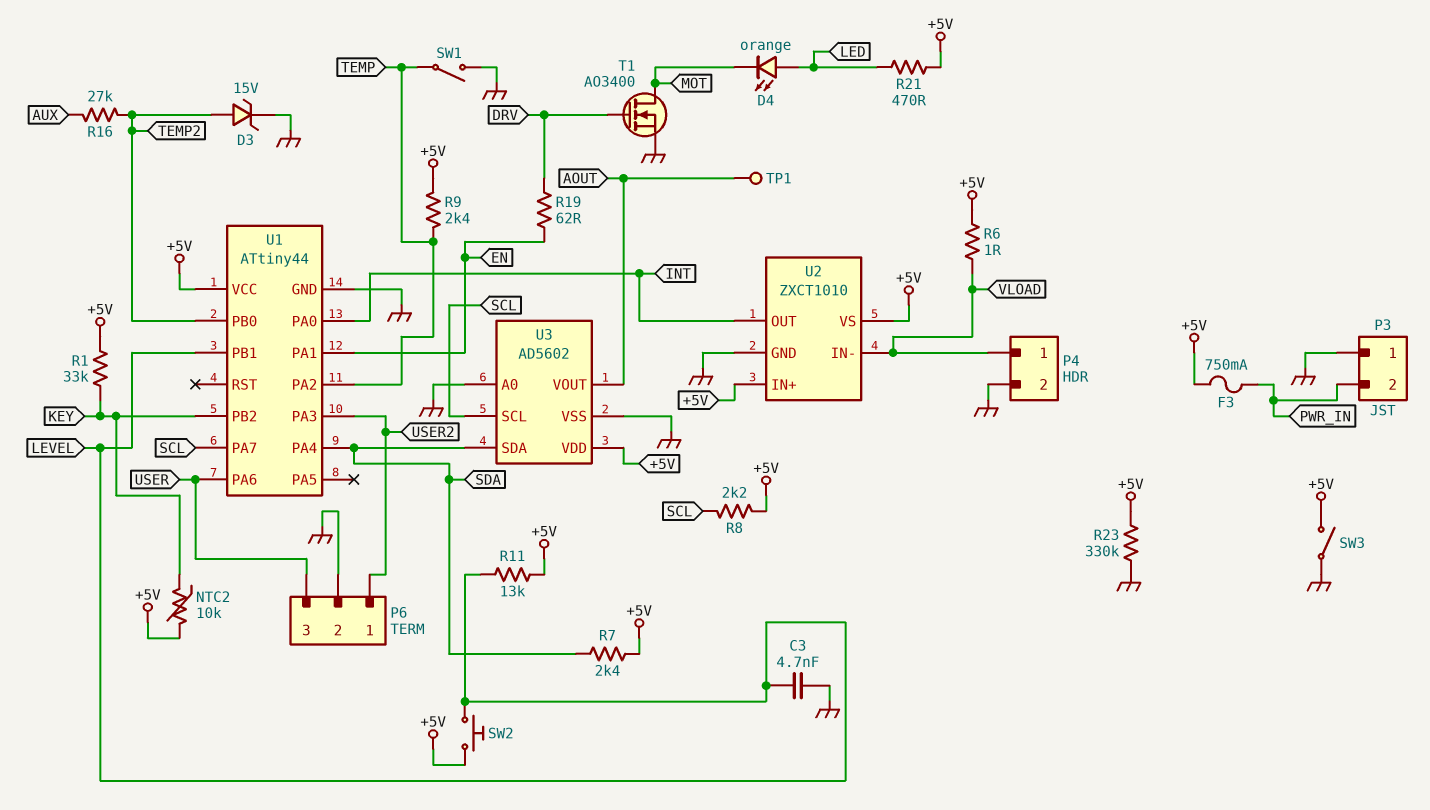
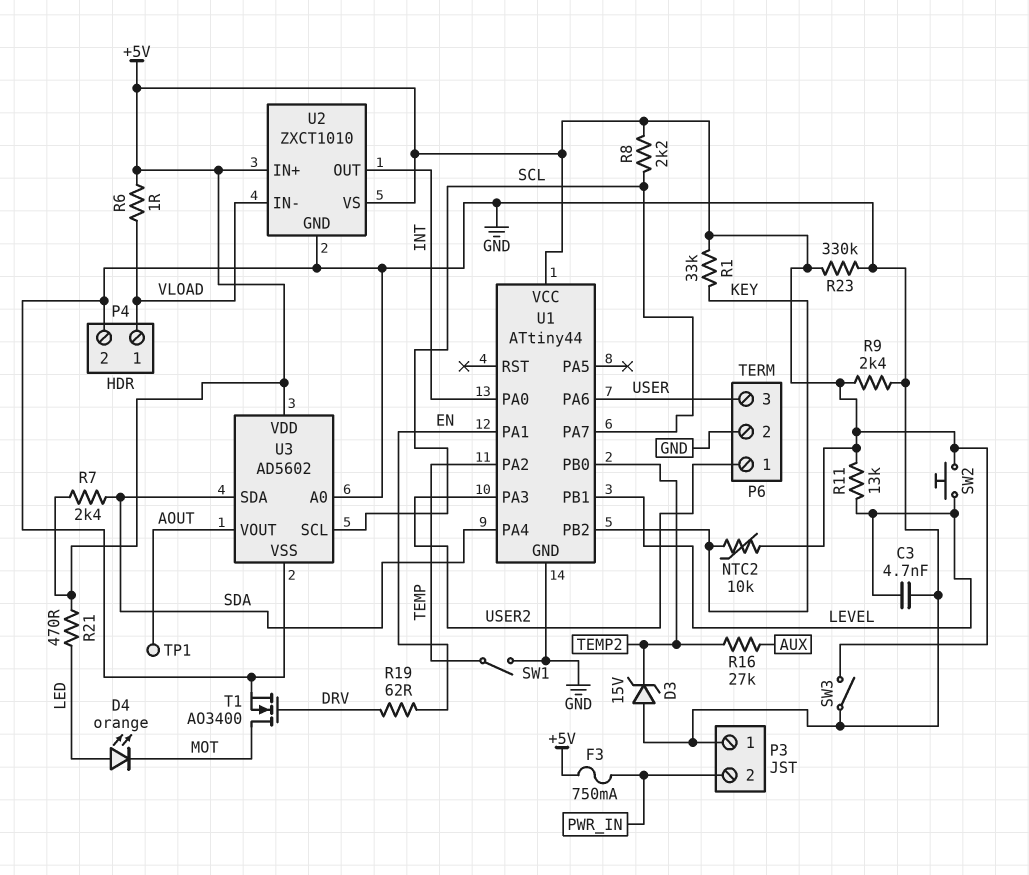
D3: zener 15V (A TEMP2, K GND) -> zener 15V (A GND, K TEMP2)
R9: 2.4k (+5V, TEMP) -> 2.4k (+5V, GND)

